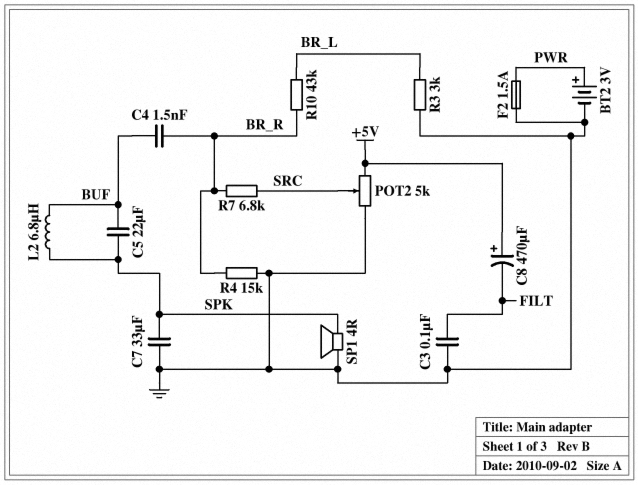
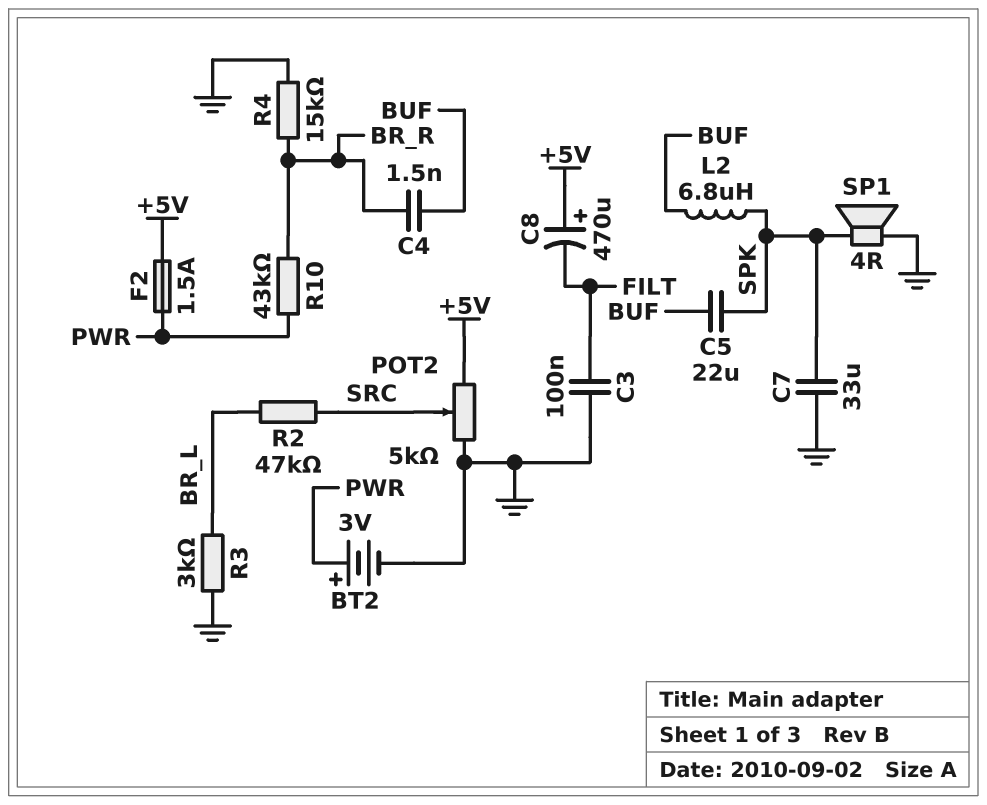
F2: 1.5A (GND, PWR) -> 1.5A (+5V, PWR)
R2: none -> 47k (BR_L, SRC)
R7: 6.8k (BR_R, SRC) -> none
R10: 43k (BR_L, BR_R) -> 43k (BR_R, PWR)

